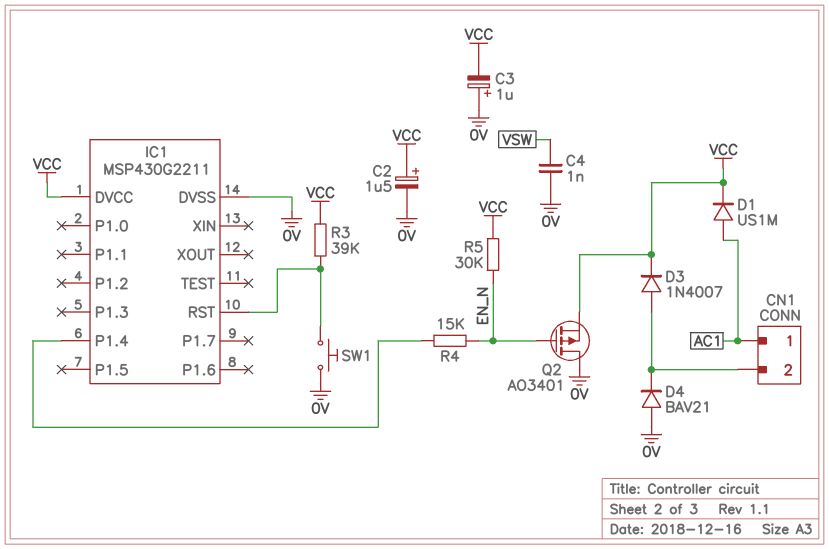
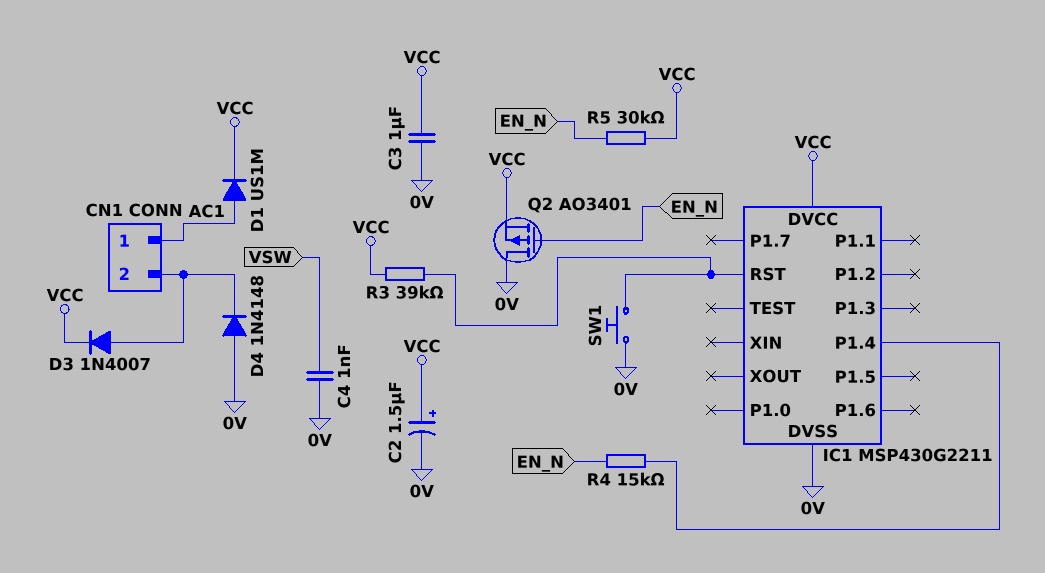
C3: 1uF (plus 0V, minus VCC) -> 1uF (0V, VCC)
D4: diode BAV21 (A 0V, K CN1/2) -> diode 1N4148 (A 0V, K CN1/2)

